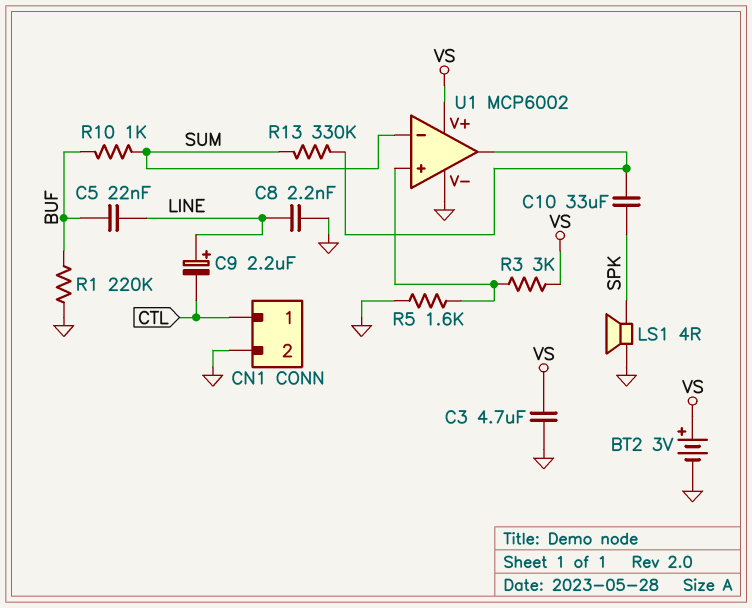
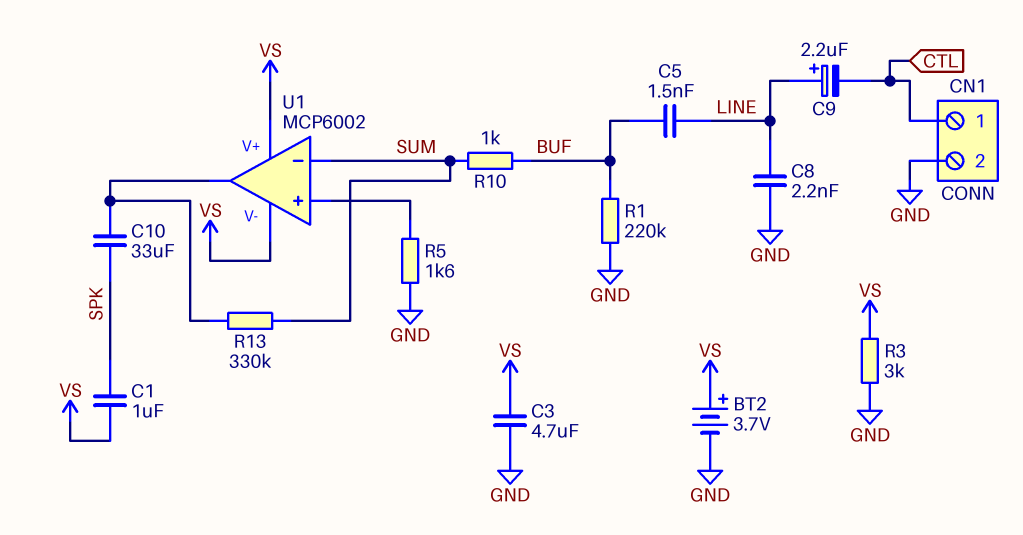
BT2: 3V (plus VS, minus GND) -> 3.7V (plus VS, minus GND)
C1: none -> 1uF (SPK, VS)
C5: 22nF (BUF, LINE) -> 1.5nF (BUF, LINE)
LS1: speaker 4R (GND, SPK) -> none
R3: 3k (U1/in+, VS) -> 3k (GND, VS)
U1 pin V-: GND -> VS

